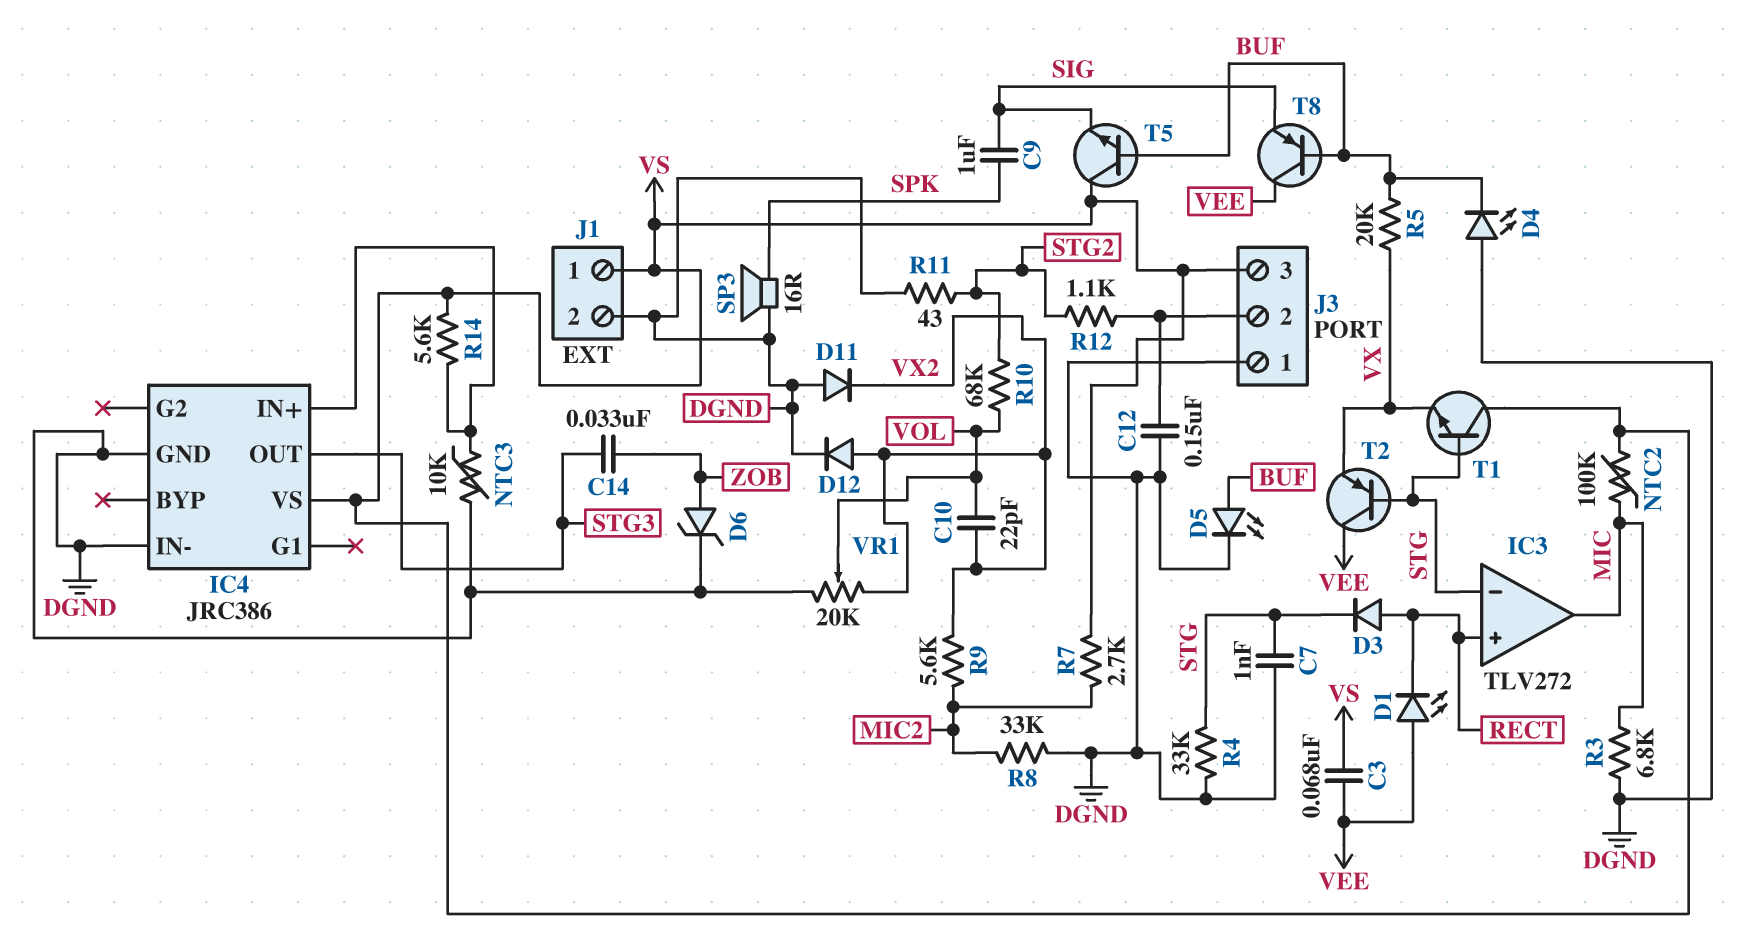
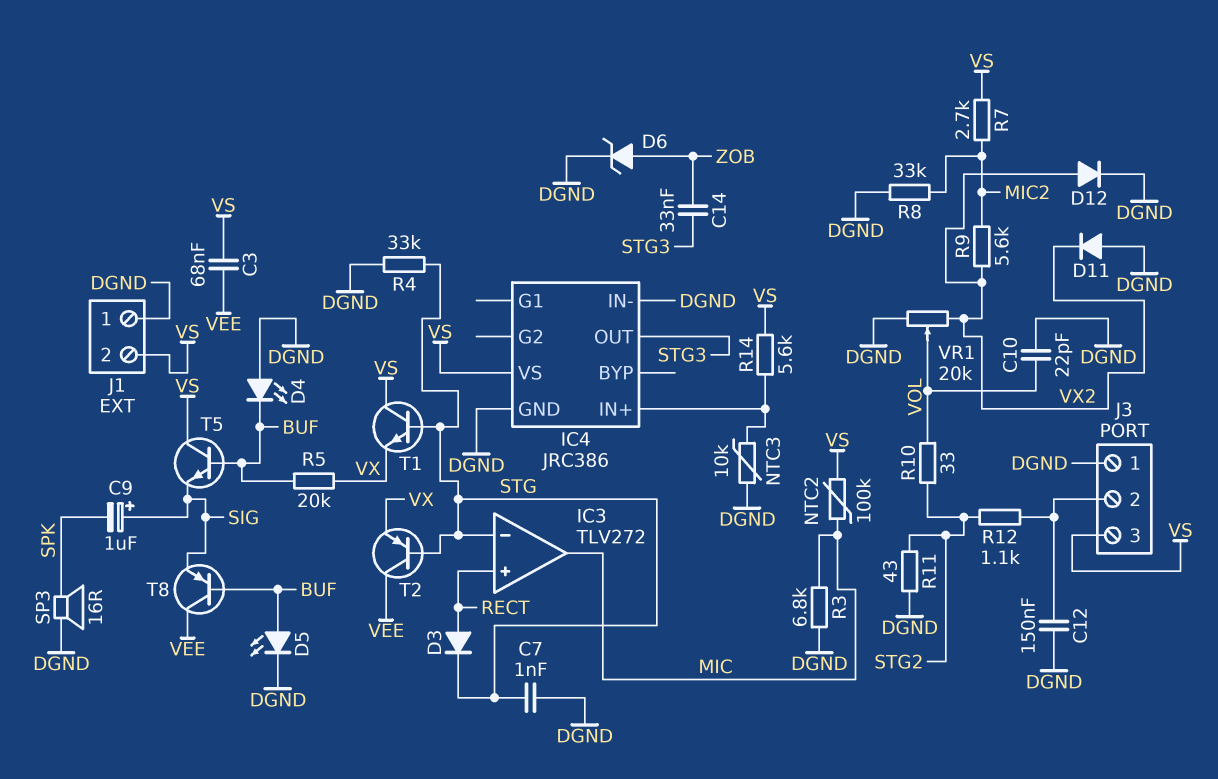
C9: 1uF (SIG, SPK) -> 1uF (plus SIG, minus SPK)
C10: 22pF (VOL, VX2) -> 22pF (DGND, VOL)
D1: LED (A VEE, K RECT) -> none
J1 pin 1: VS -> DGND
J1 pin 2: DGND -> VS
R10: 68k (STG2, VOL) -> 33 (STG2, VOL)

